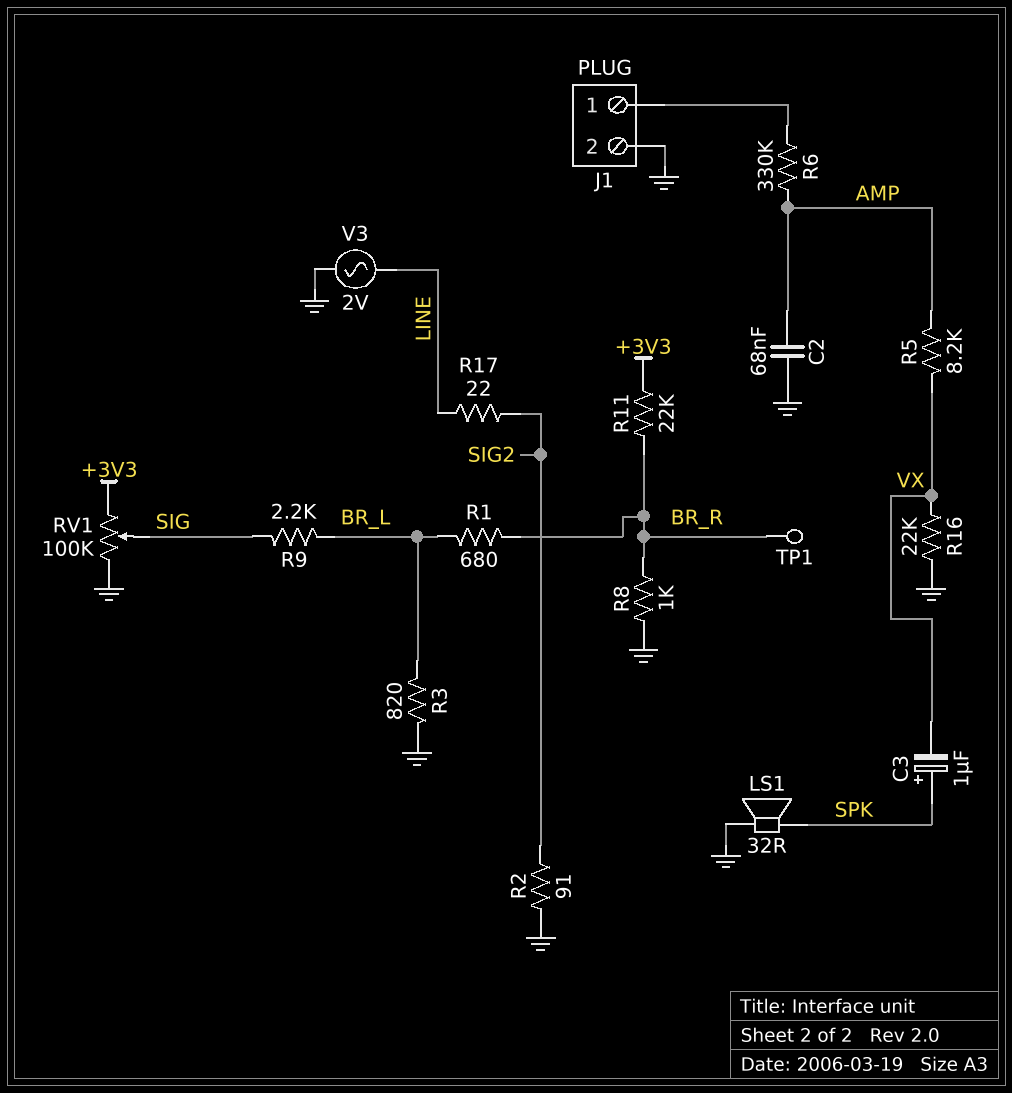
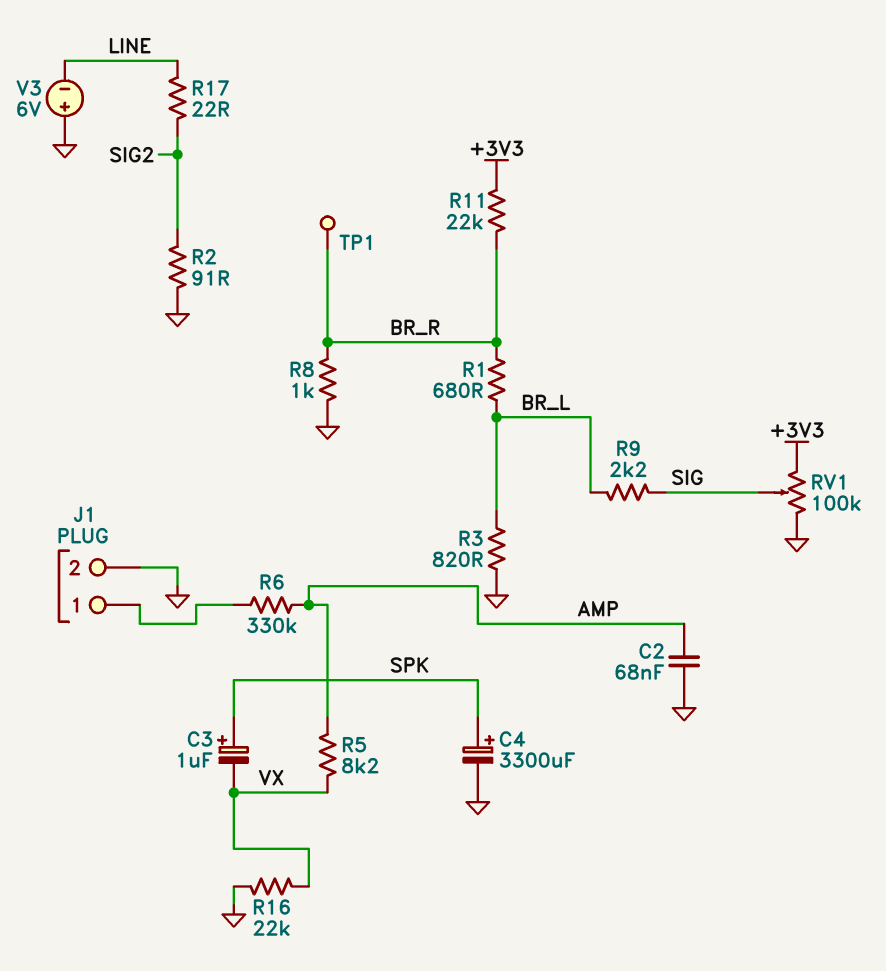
C4: none -> 3300uF (plus SPK, minus GND)
LS1: speaker 32R (GND, SPK) -> none
V3: AC 2V (GND, LINE) -> 6V (plus GND, minus LINE)

